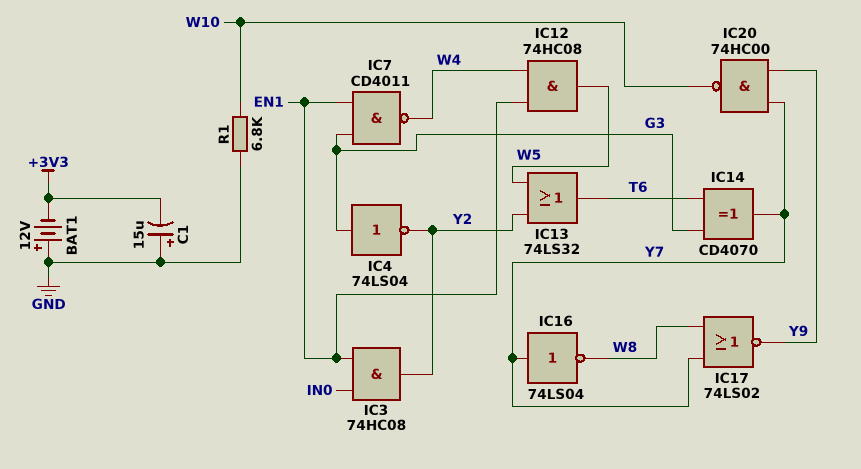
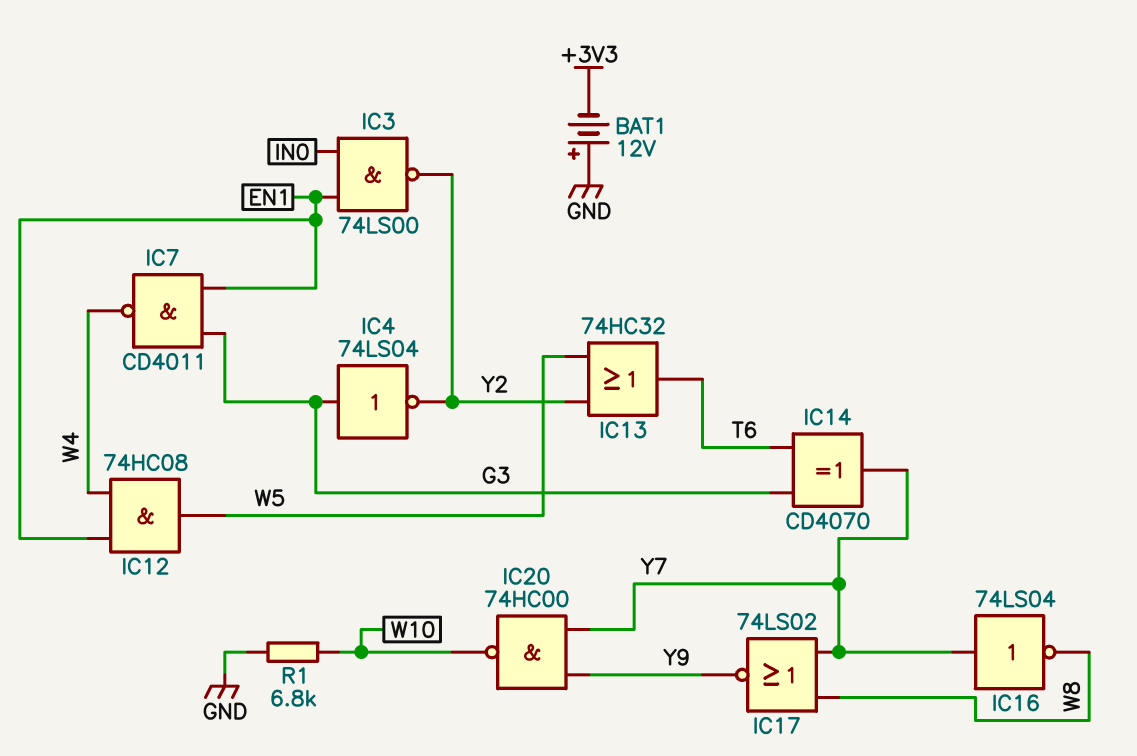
C1: 15uF (plus GND, minus +3V3) -> none
IC3: AND 74HC08 (in EN1, in IN0, out Y2) -> NAND 74LS00 (in EN1, in IN0, out Y2)
IC13: OR 74LS32 (in W5, in Y2, out T6) -> OR 74HC32 (in W5, in Y2, out T6)

